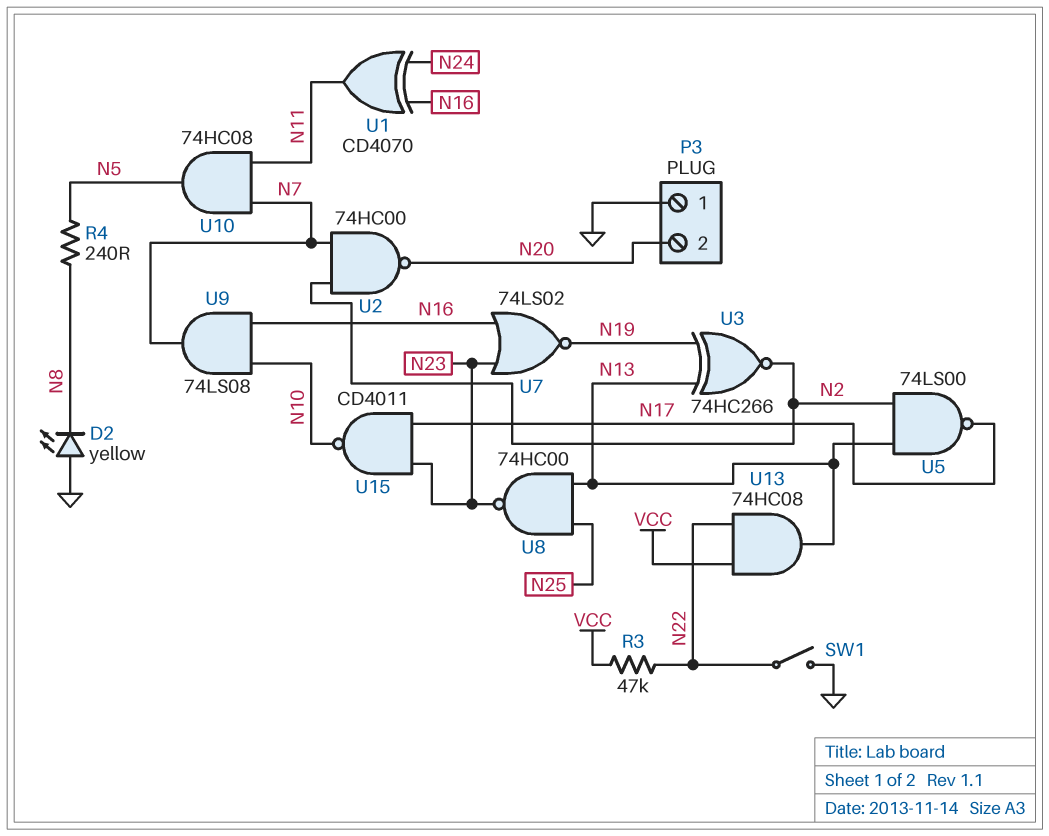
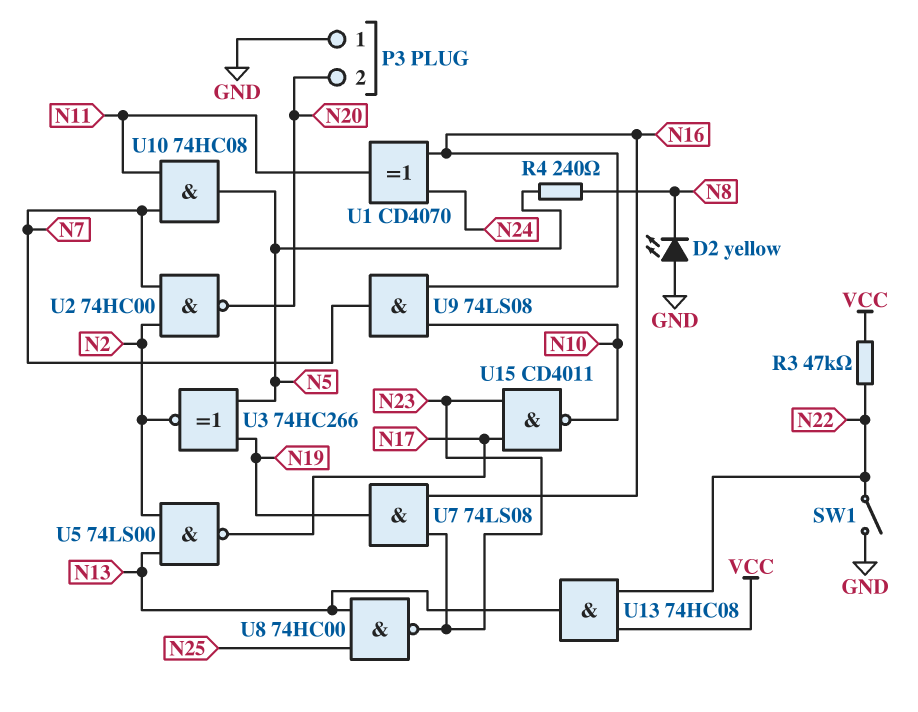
U3: XNOR 74HC266 (in N13, in N19, out N2) -> XNOR 74HC266 (in N5, in N19, out N2)
U7: NOR 74LS02 (in N16, in N23, out N19) -> AND 74LS08 (in N16, in N23, out N19)

